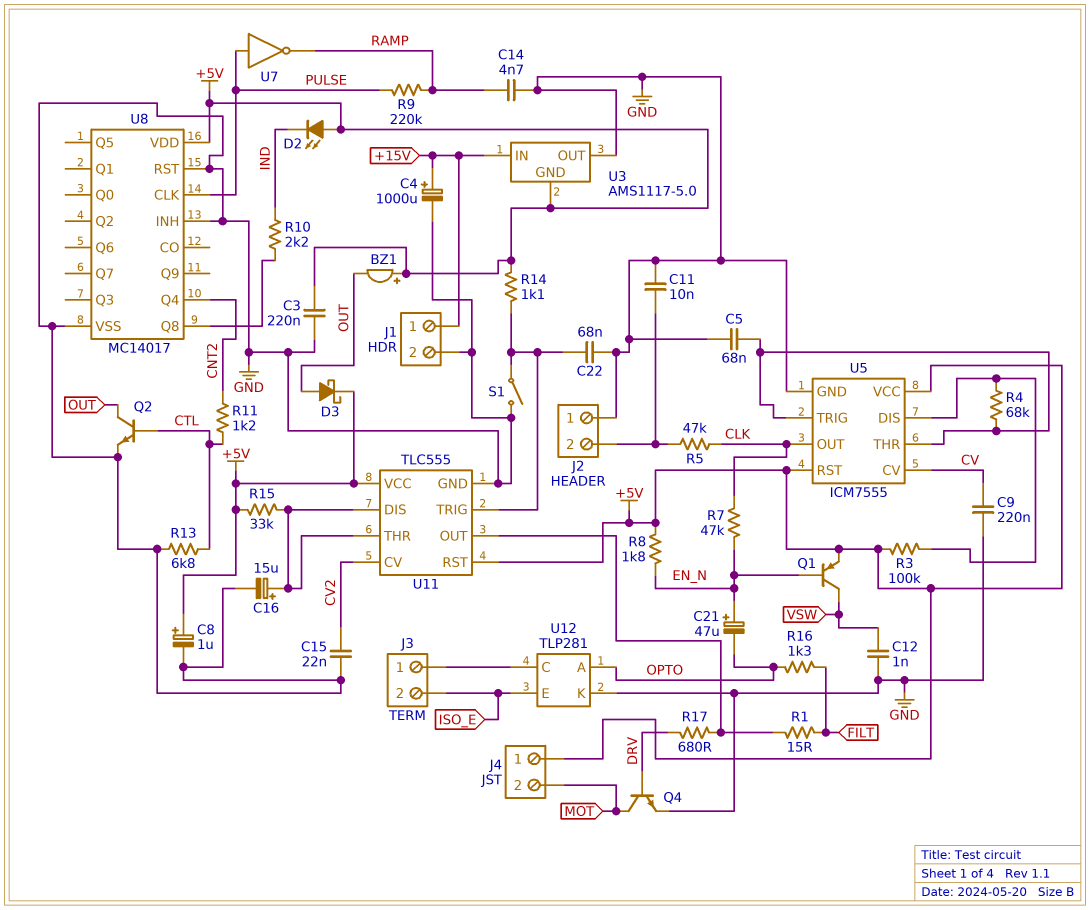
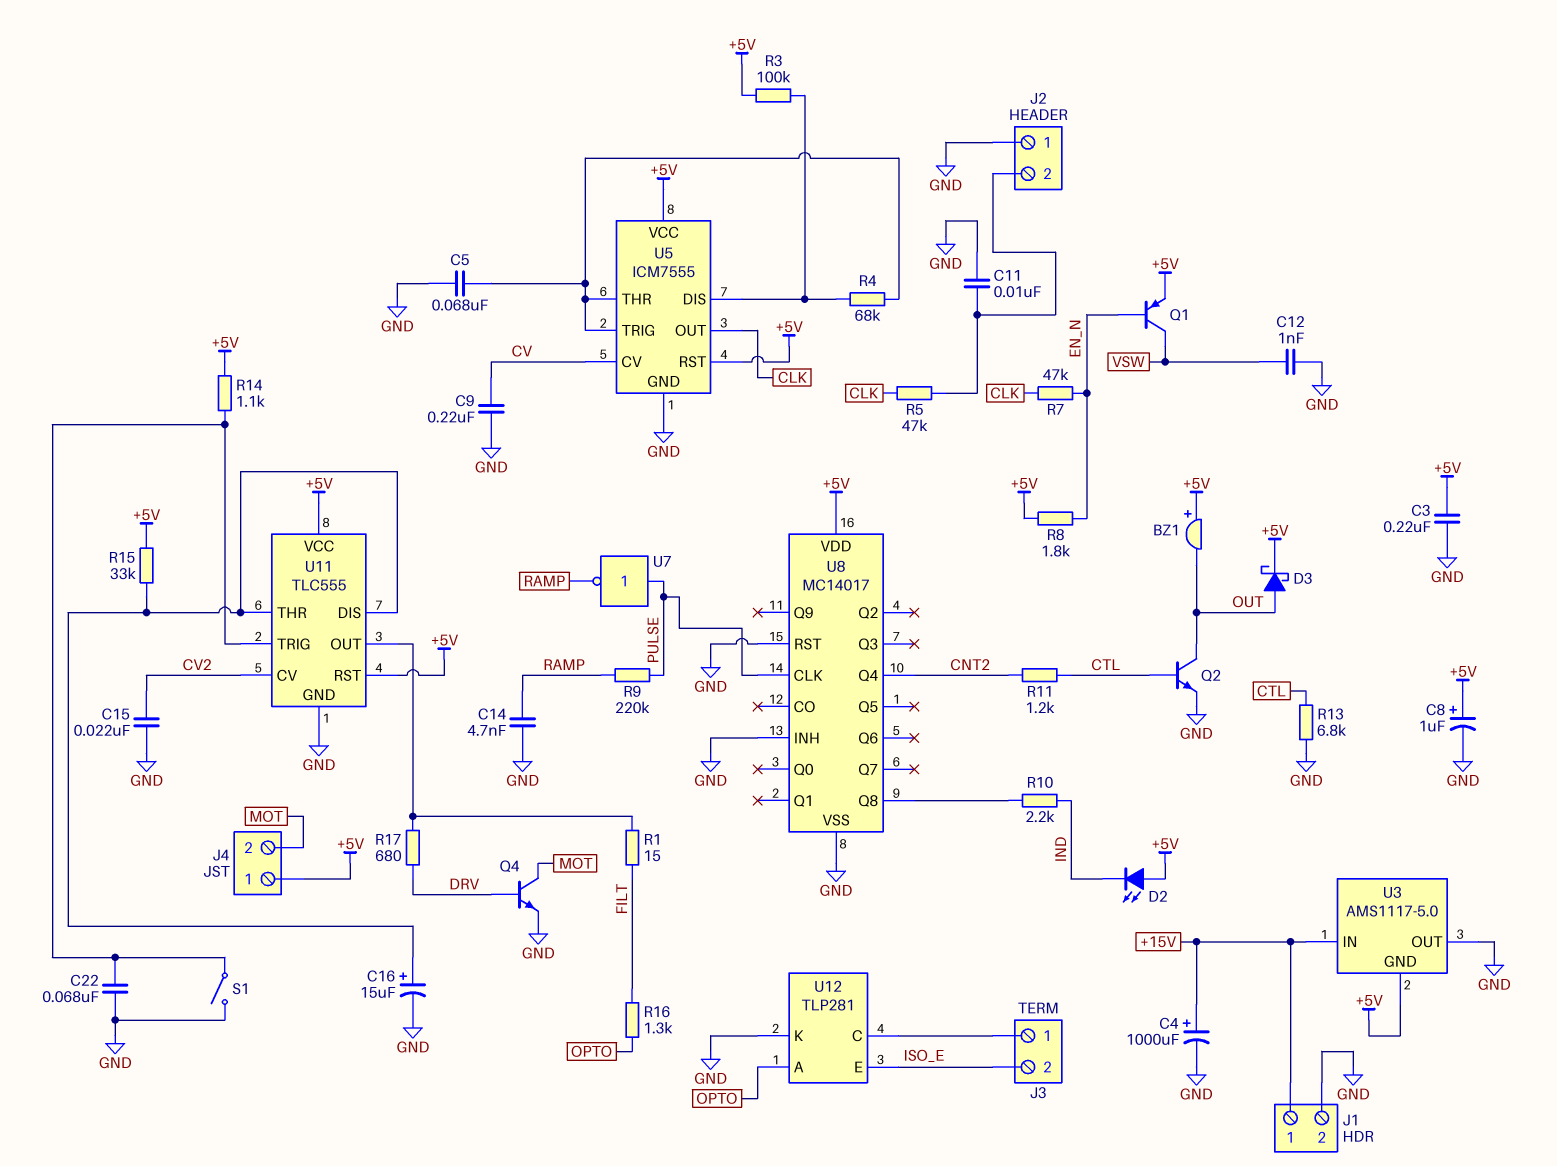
C21: 47uF (plus EN_N, minus OPTO) -> none

